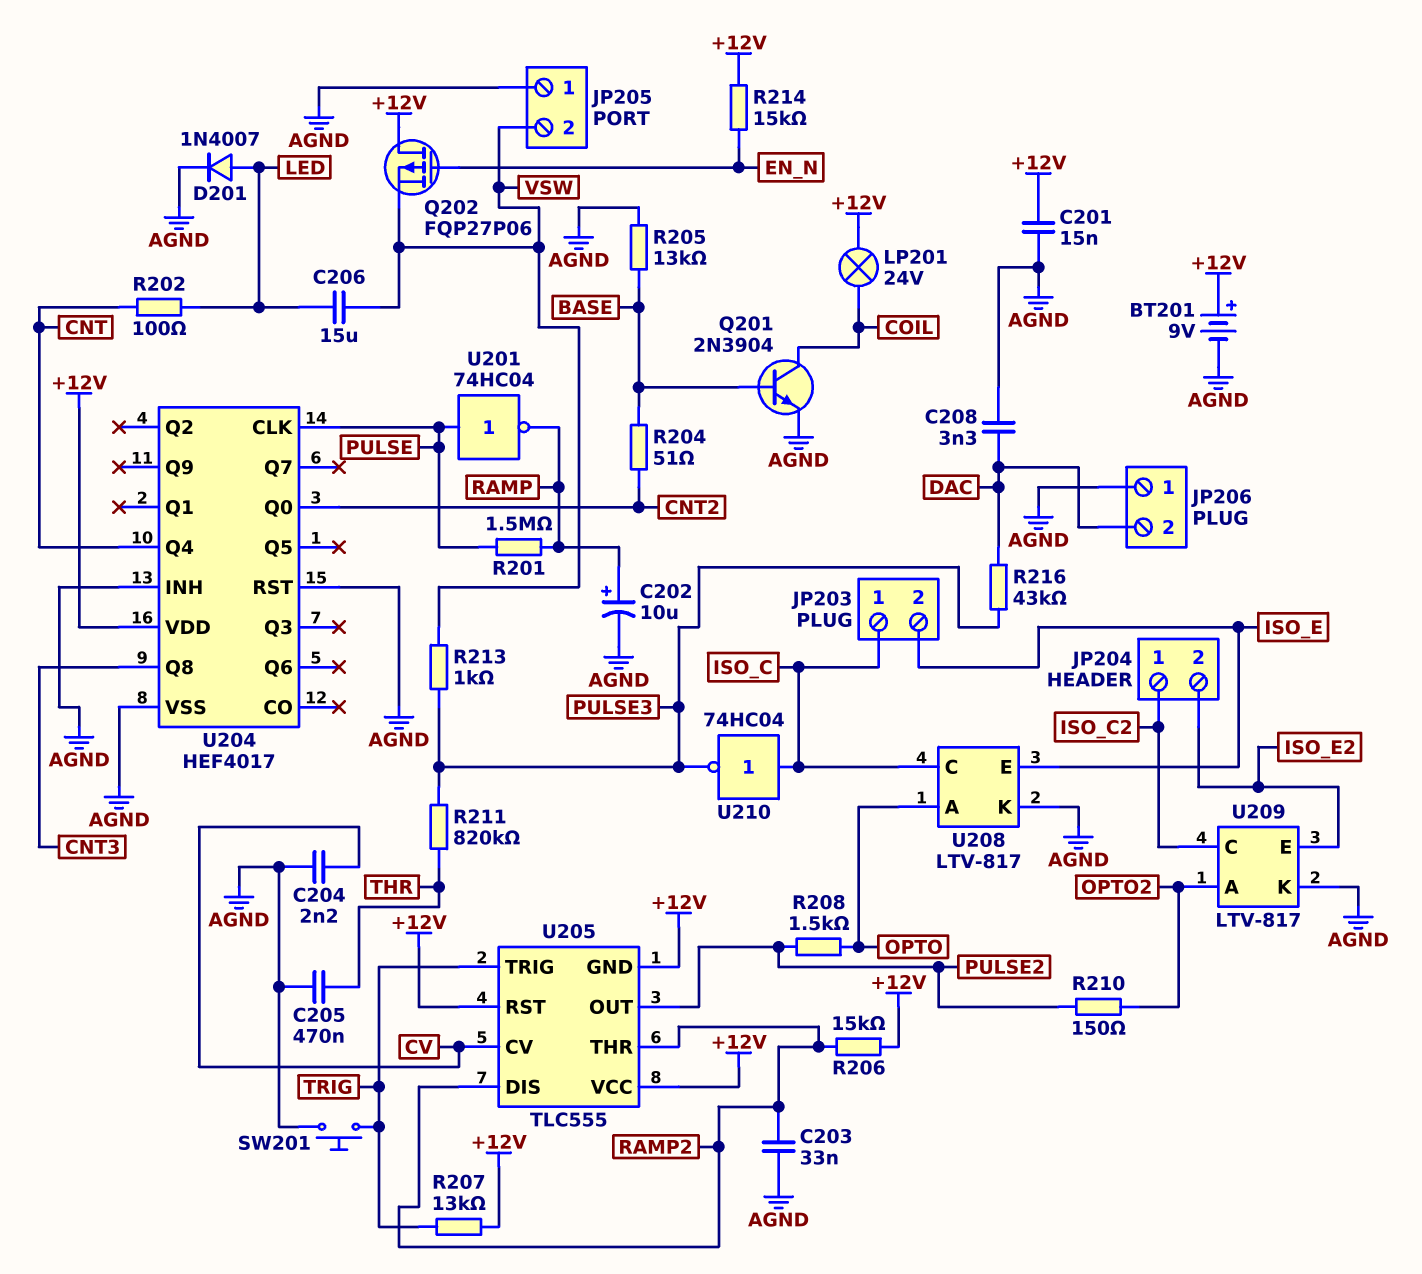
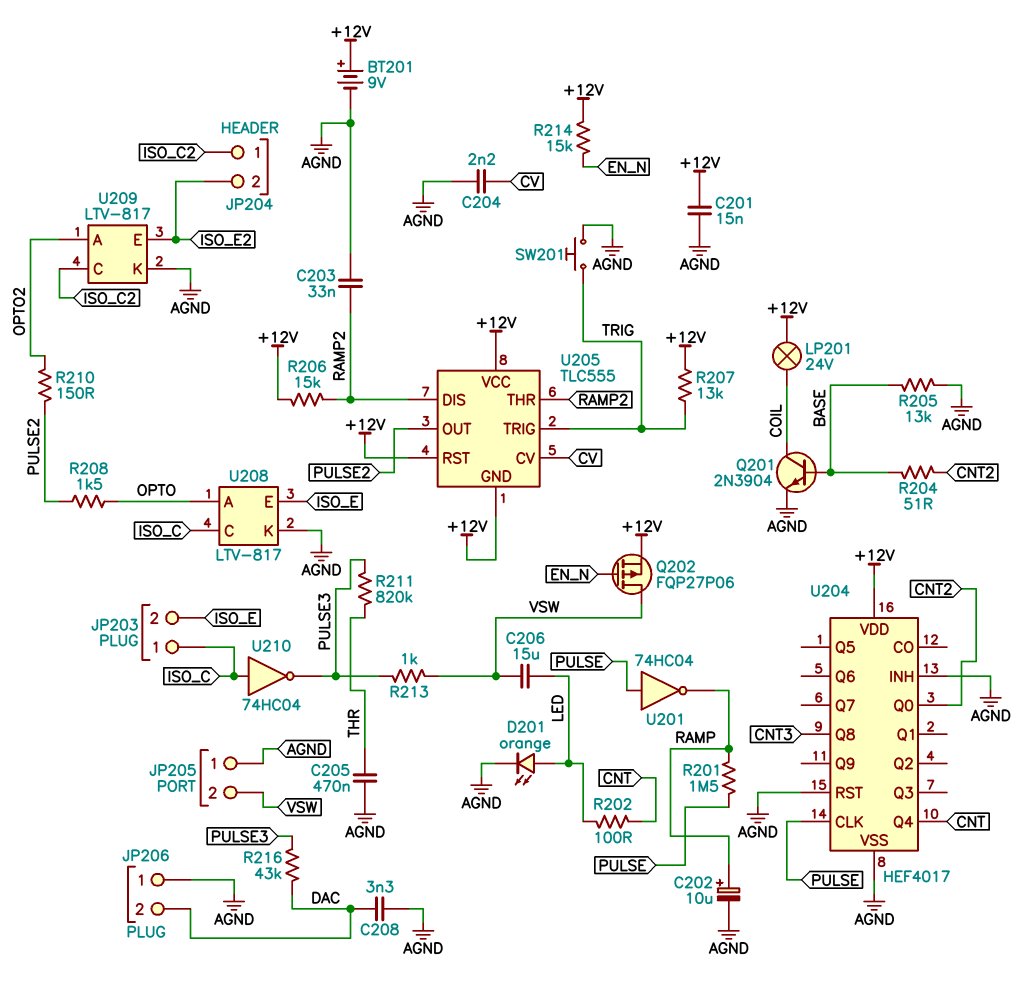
D201: diode 1N4007 (A LED, K AGND) -> LED orange (A LED, K AGND)
Q202: PMOS FQP27P06 (G EN_N, D +12V, S VSW) -> PMOS FQP27P06 (G EN_N, D VSW, S +12V)

